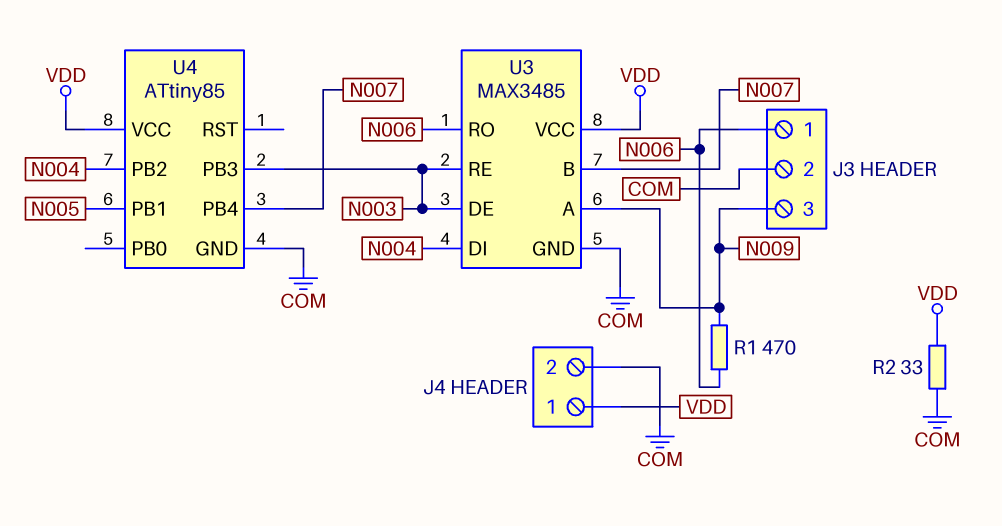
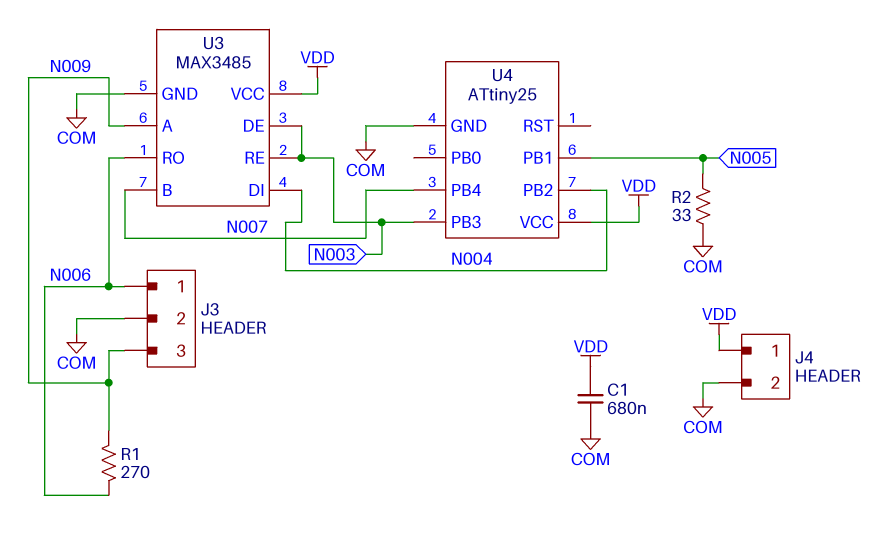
C1: none -> 680nF (COM, VDD)
R1: 470 (N006, N009) -> 270 (N006, N009)
R2: 33 (COM, VDD) -> 33 (COM, N005)
U4: ATtiny85 -> ATtiny25

